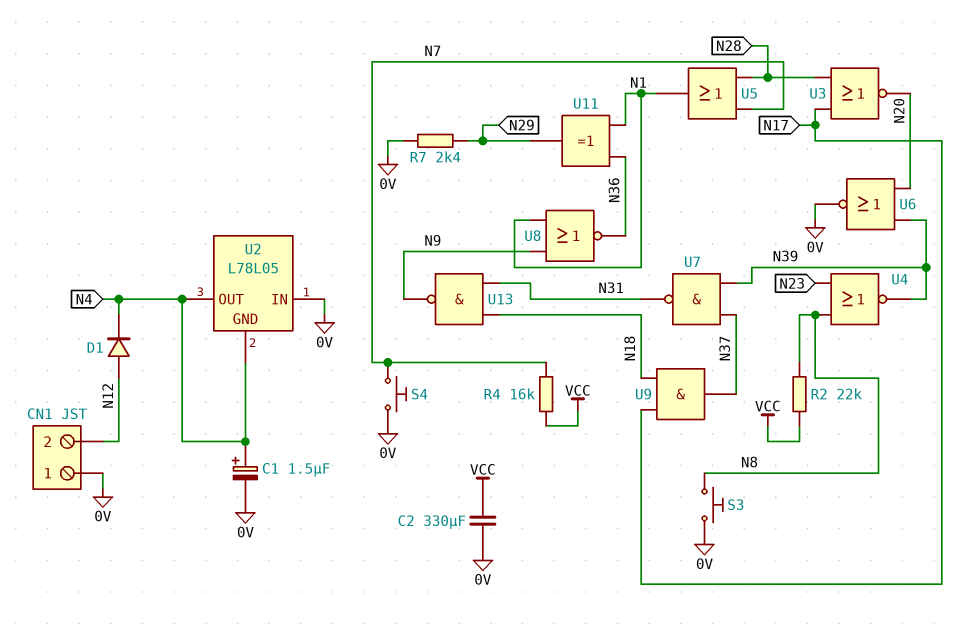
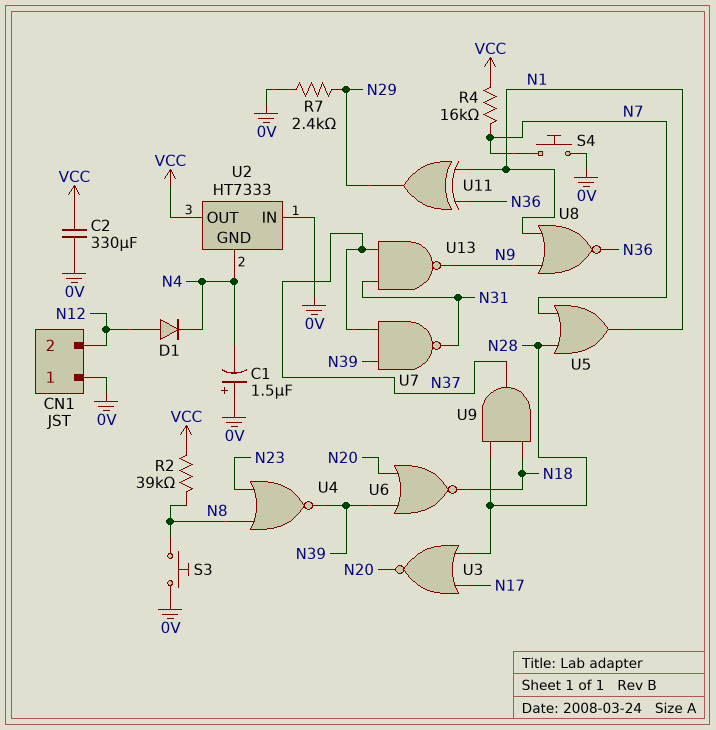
C1: 1.5uF (plus N4, minus 0V) -> 1.5uF (plus 0V, minus N4)
R2: 22k (N8, VCC) -> 39k (N8, VCC)
U2: L78L05 -> HT7333
U2 pin OUT: N4 -> VCC
U6: NOR (in N20, in N39, out 0V) -> NOR (in N20, in N39, out N18)
U9: AND (in N17, in N18, out N37) -> AND (in N18, in N28, out N37)
U13: NAND (in N18, in N31, out N9) -> NAND (in N31, in N37, out N9)

